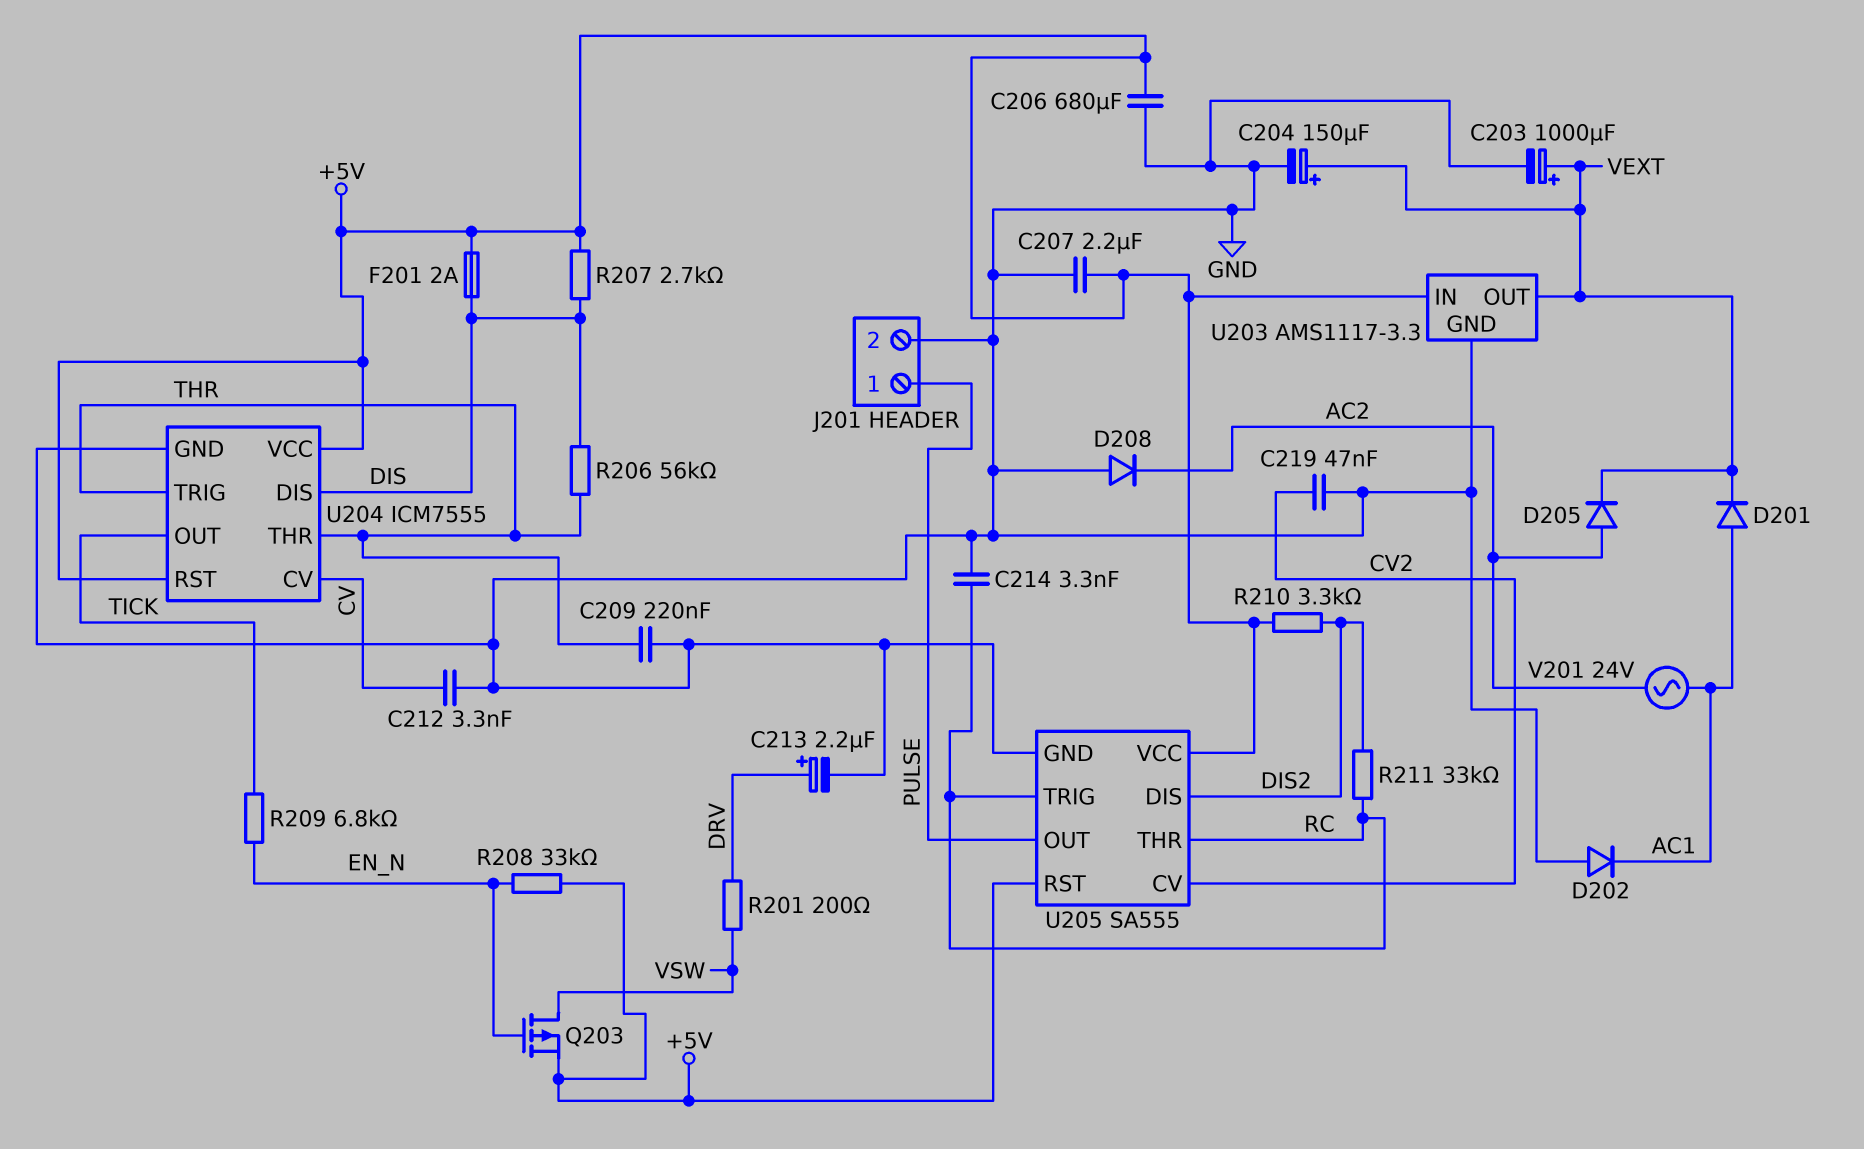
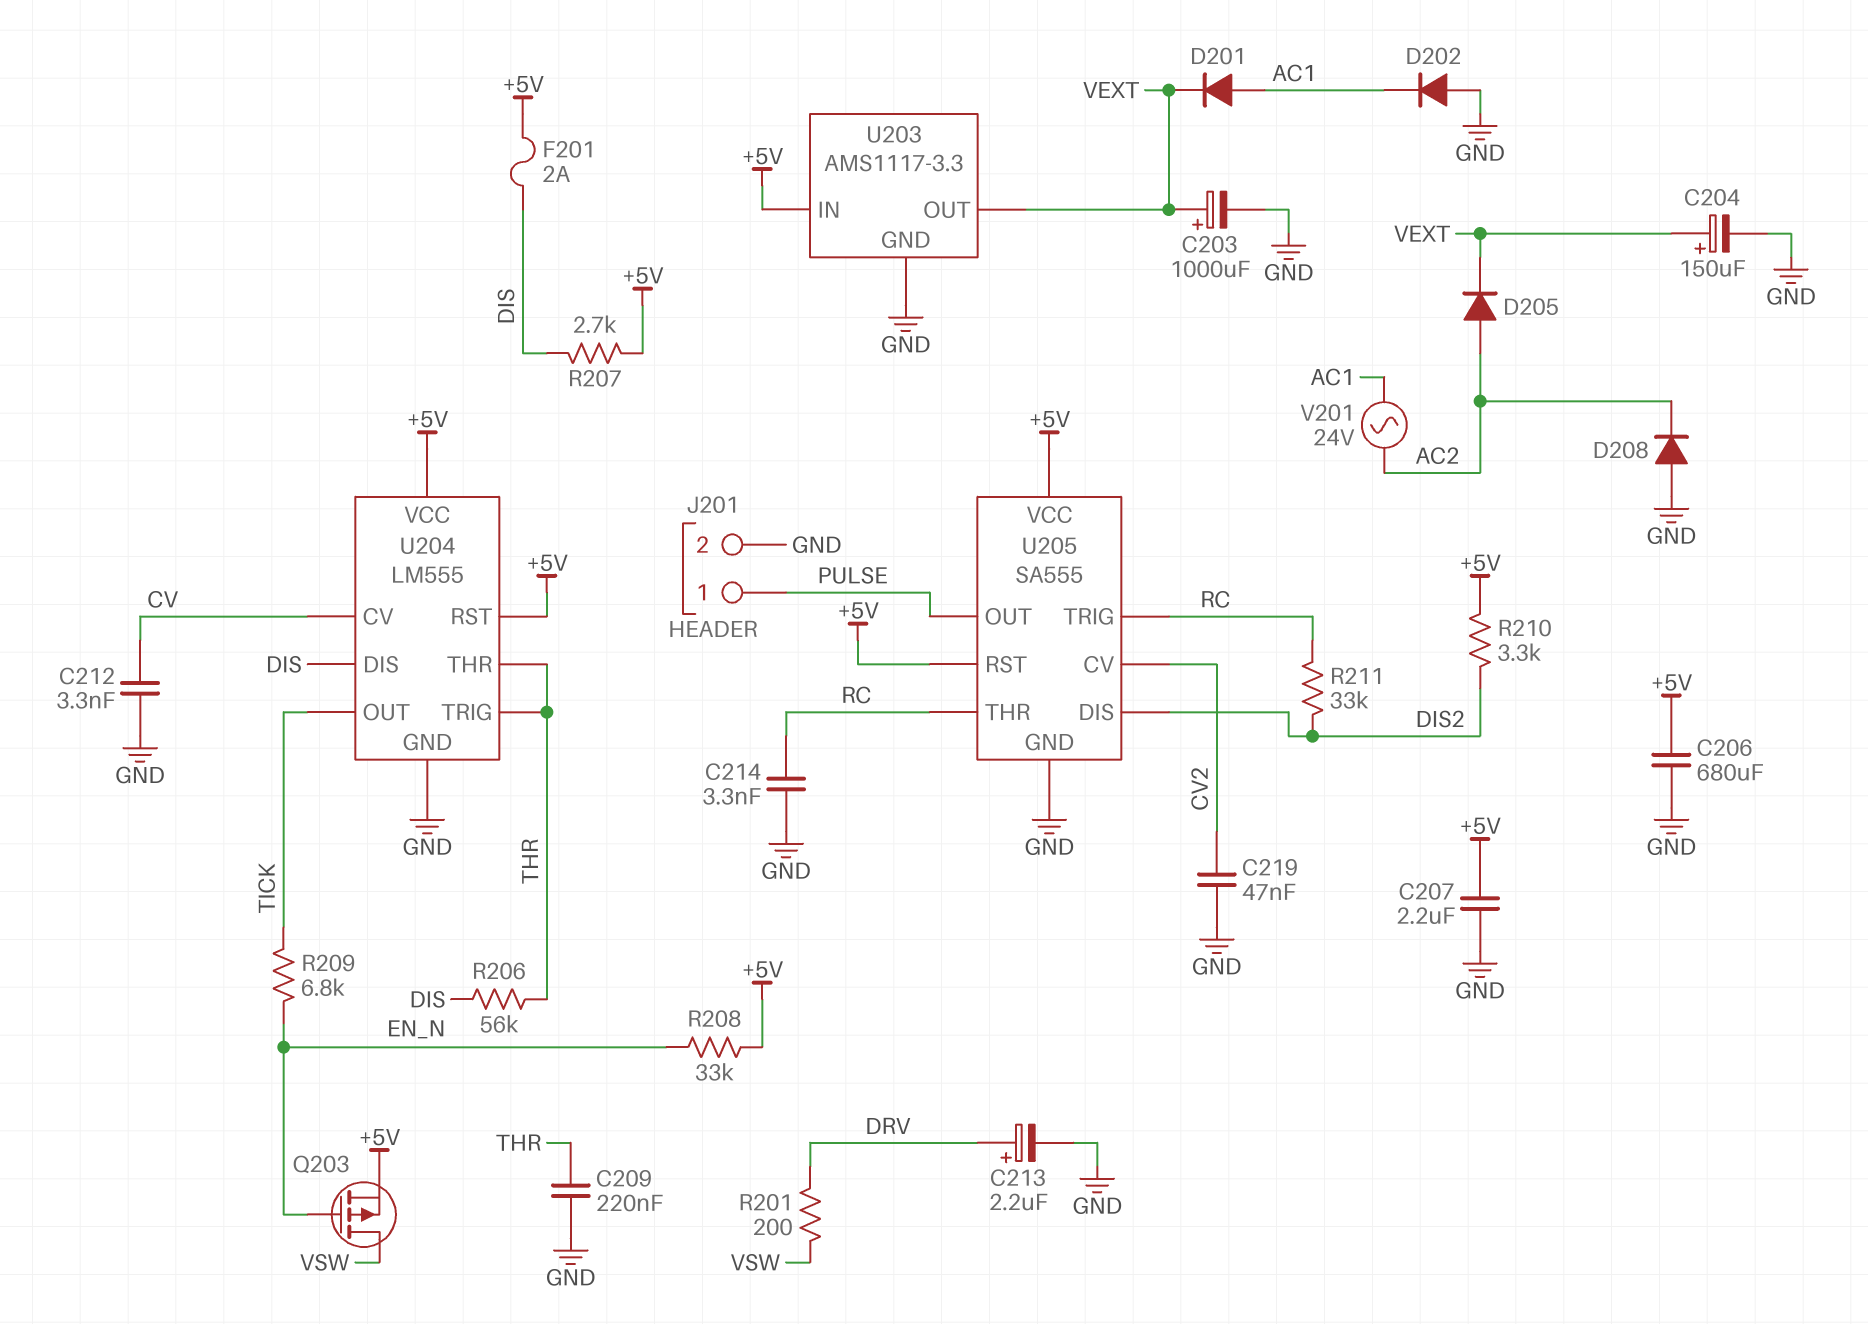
U204: ICM7555 -> LM555

